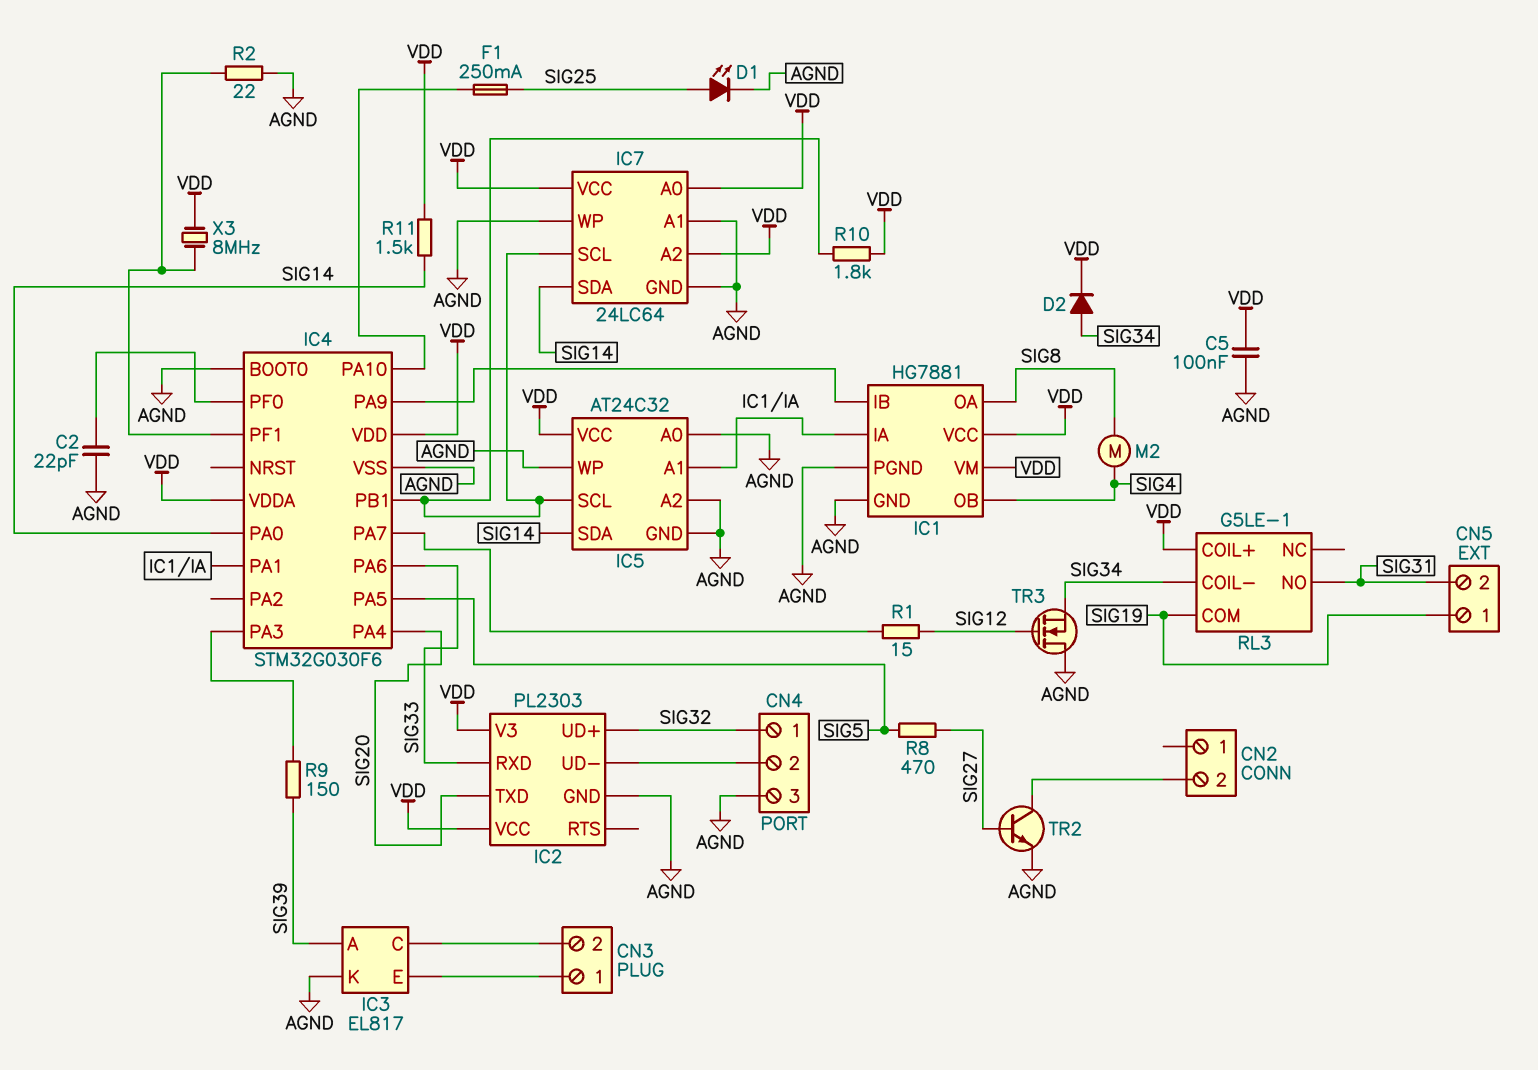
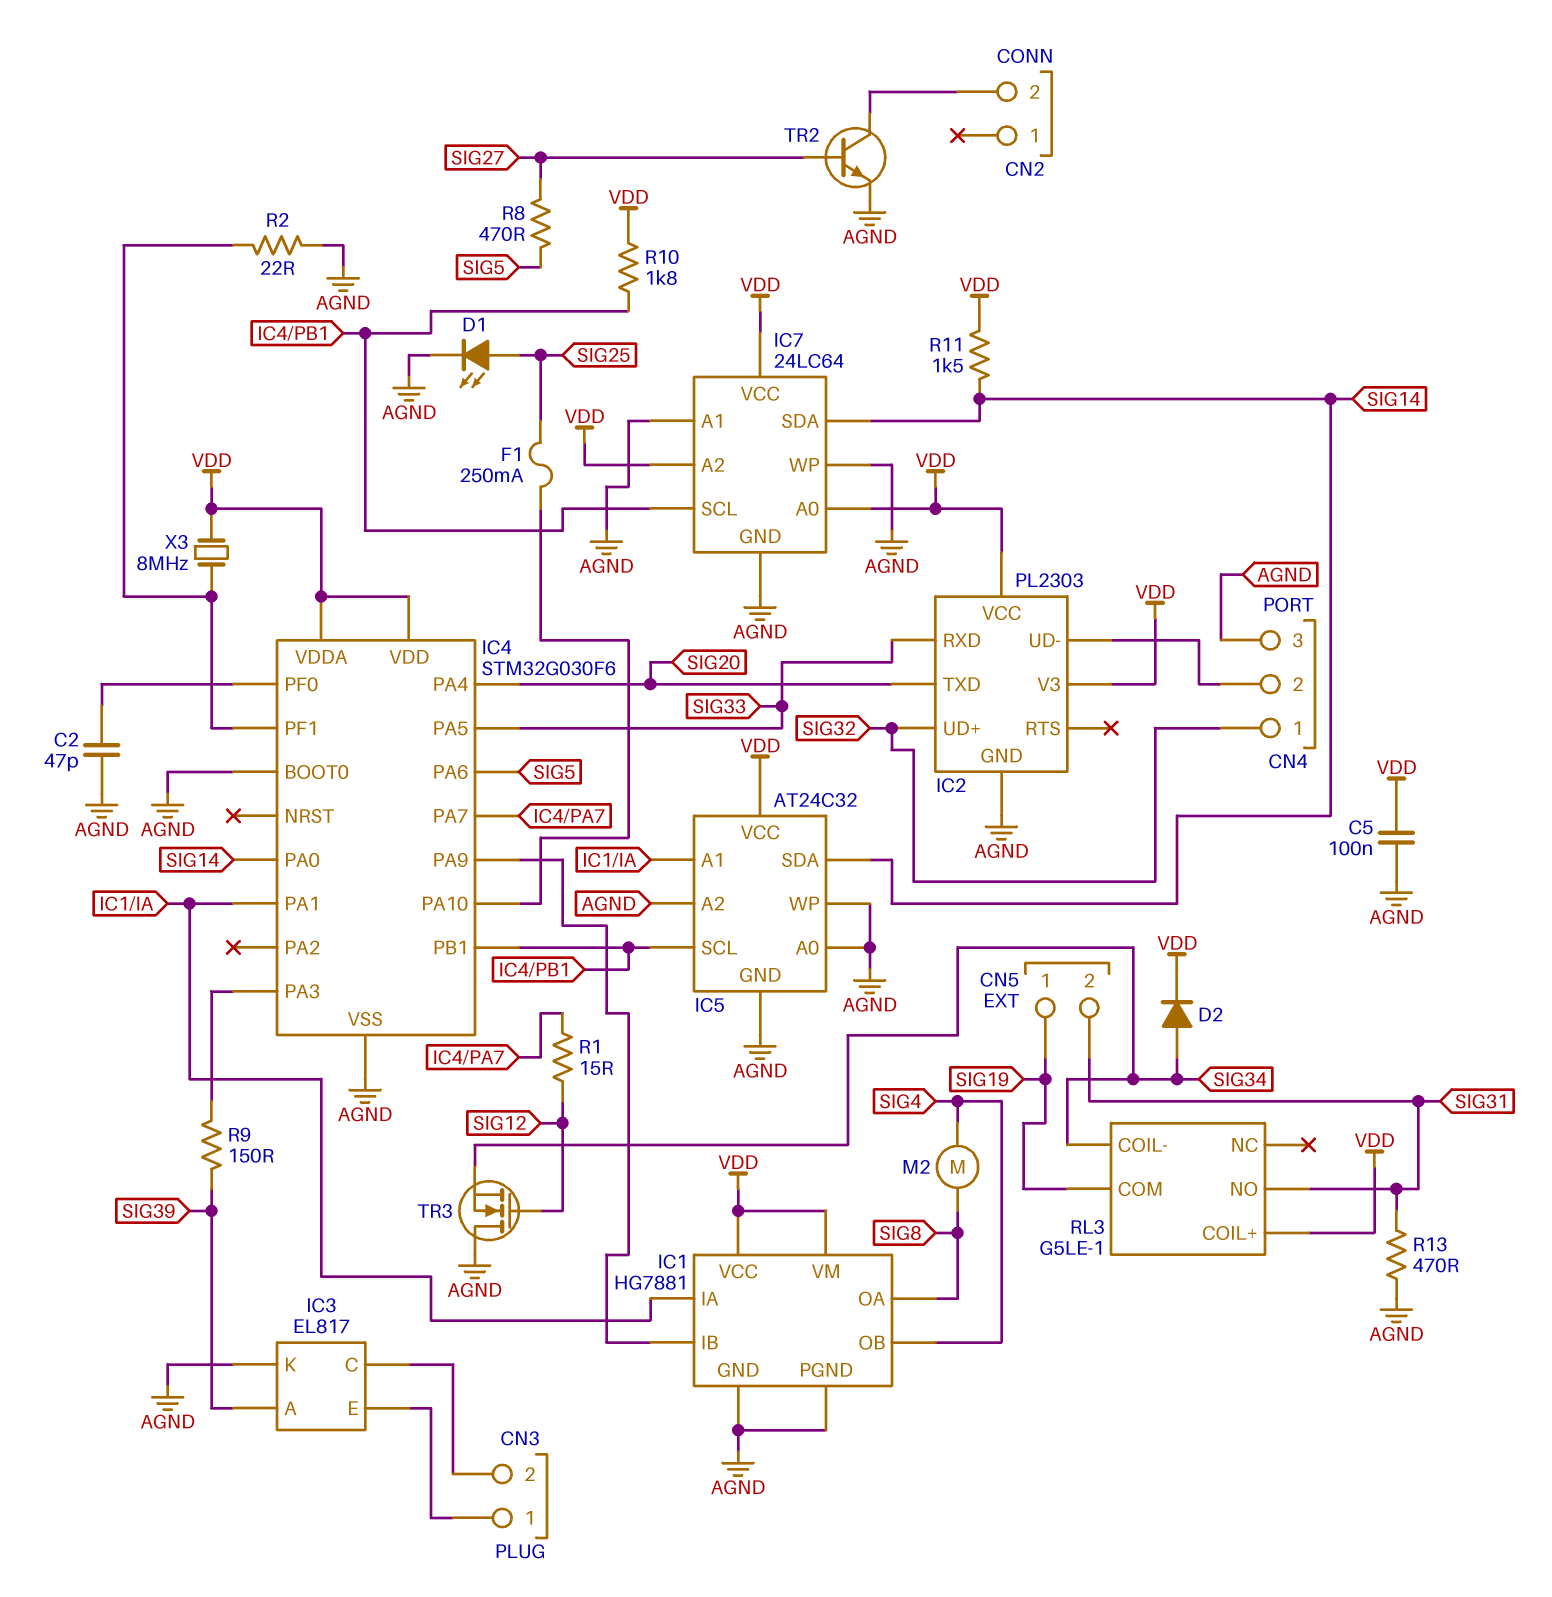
C2: 22pF (AGND, IC4/PF0) -> 47pF (AGND, IC4/PF0)
IC4 pin PA5: SIG5 -> SIG33
IC4 pin PA6: SIG33 -> SIG5
R13: none -> 470 (AGND, SIG31)

